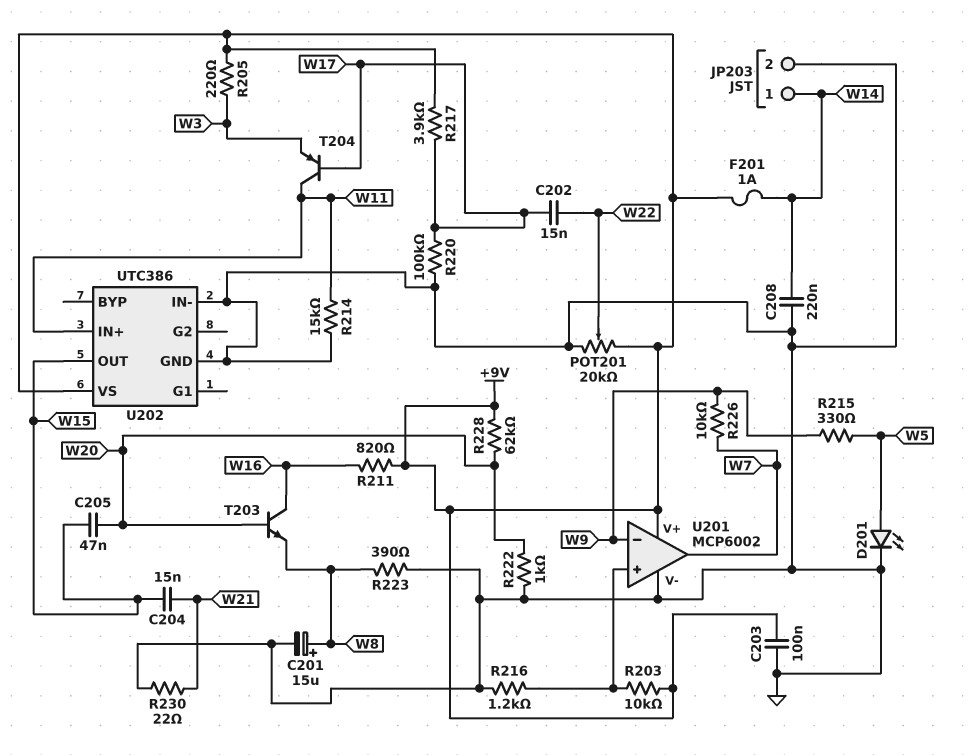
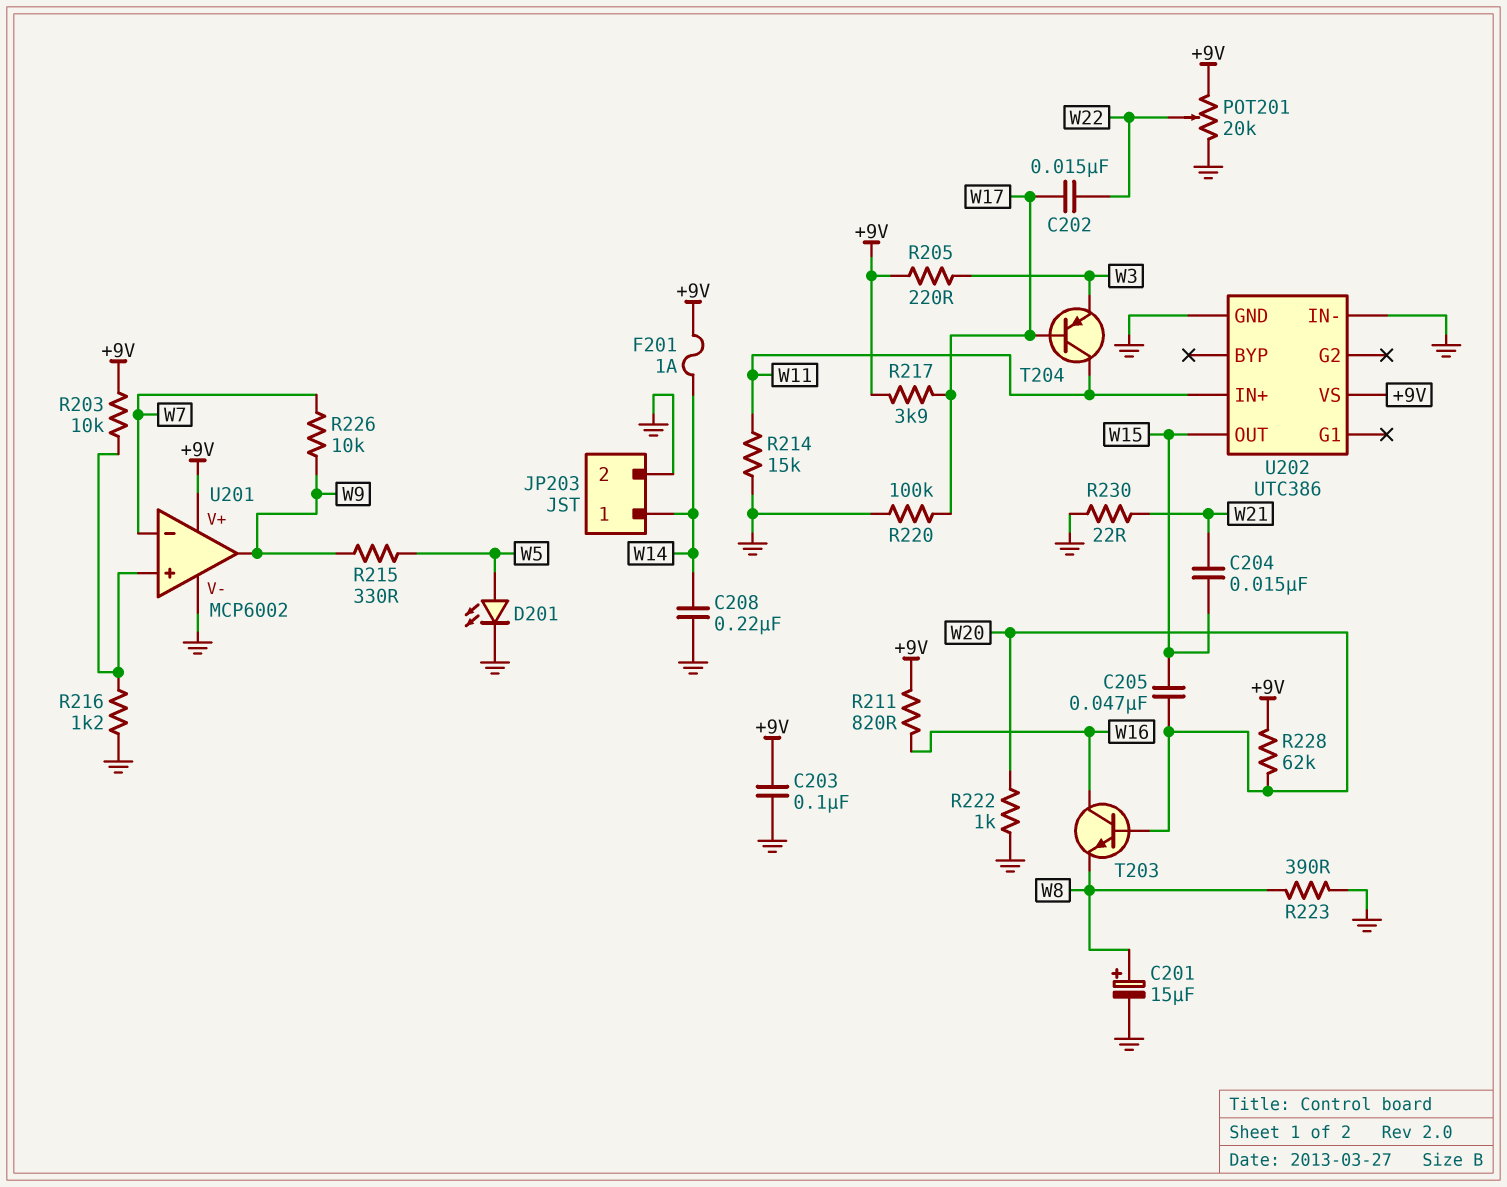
U201 pin in-: W9 -> W7
U201 pin out: W7 -> W9

